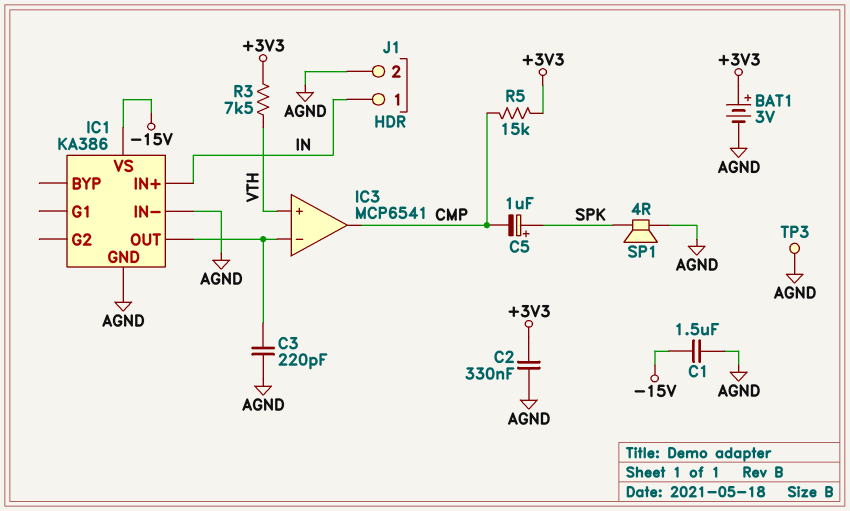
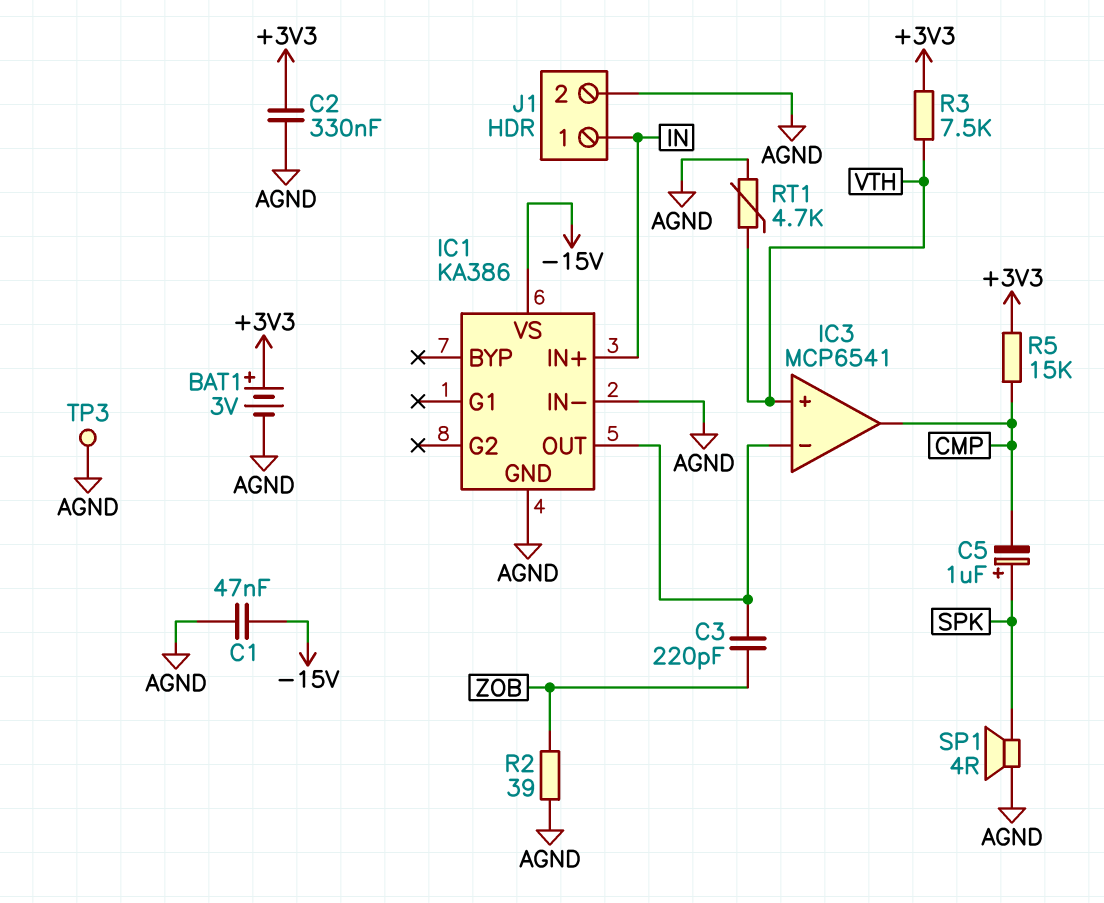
C1: 1.5uF (-15V, AGND) -> 47nF (-15V, AGND)
C3: 220pF (AGND, IC1/OUT) -> 220pF (IC1/OUT, ZOB)
R2: none -> 39 (AGND, ZOB)
RT1: none -> 4.7k (AGND, VTH)

